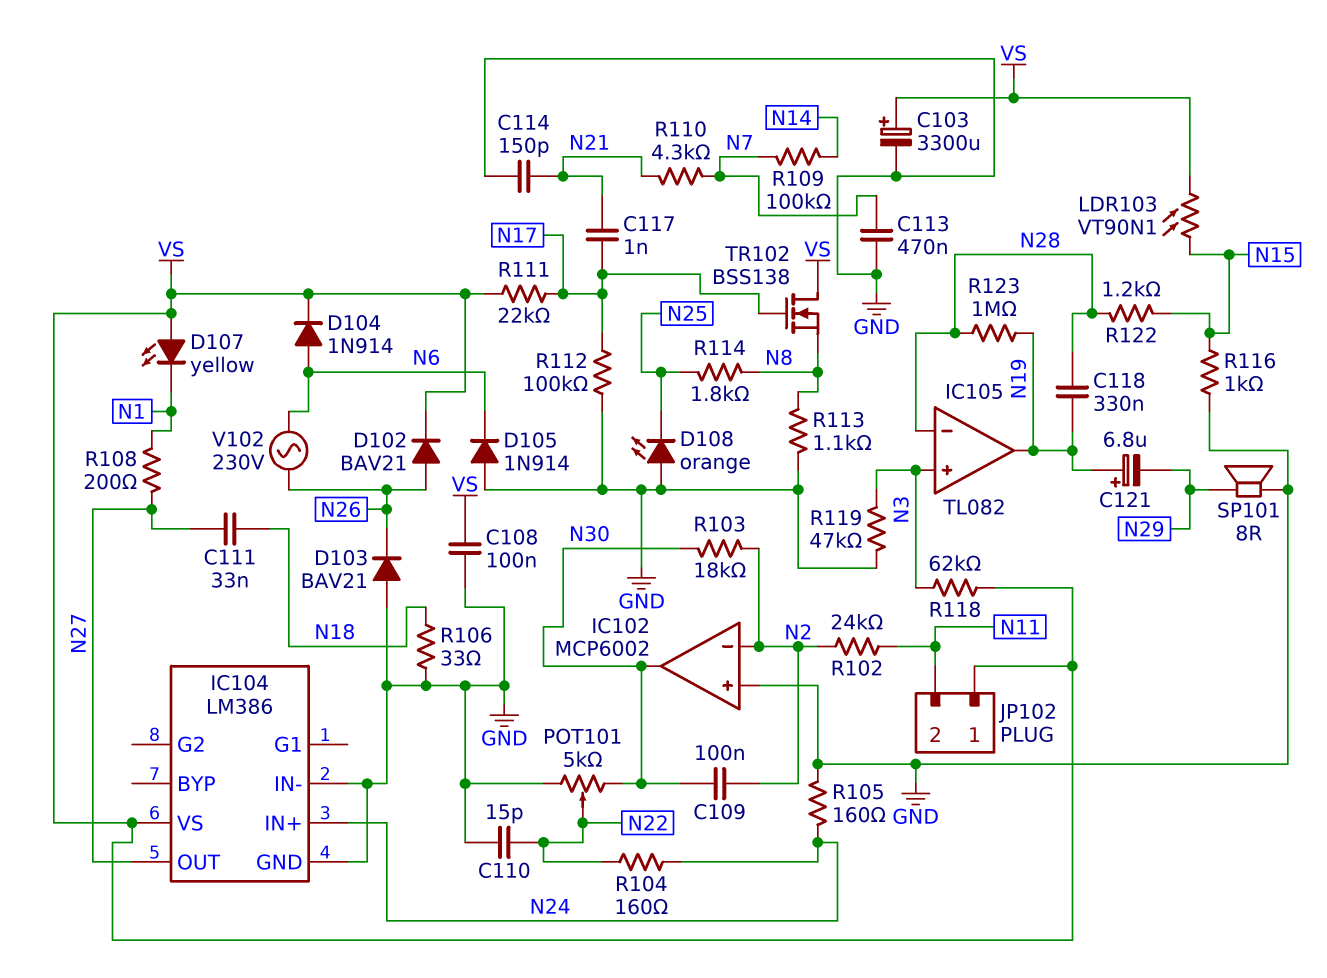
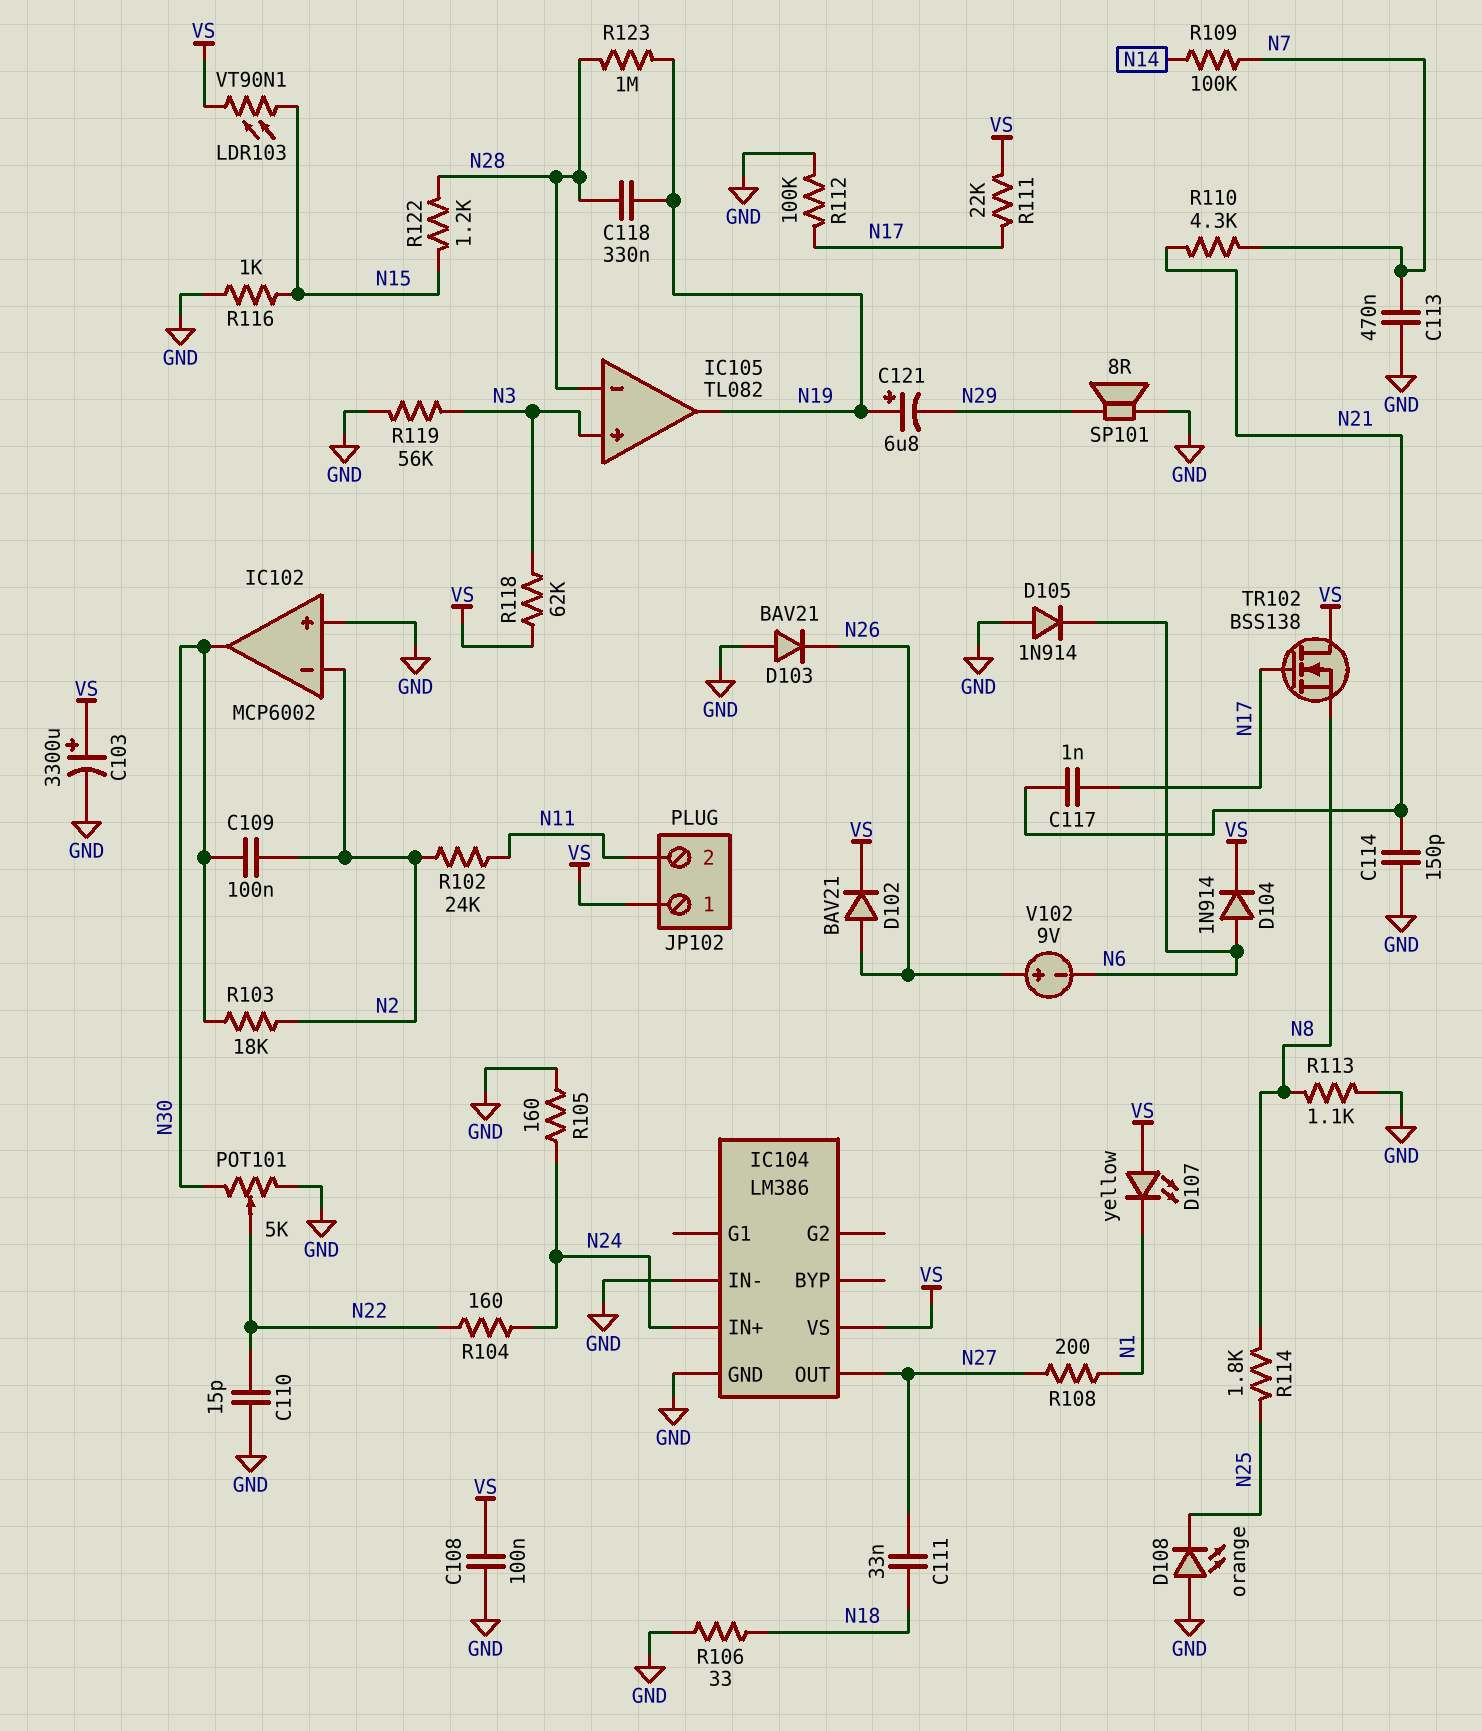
R119: 47k (GND, N3) -> 56k (GND, N3)
V102: AC 230V (N6, N26) -> 9V (plus N26, minus N6)

